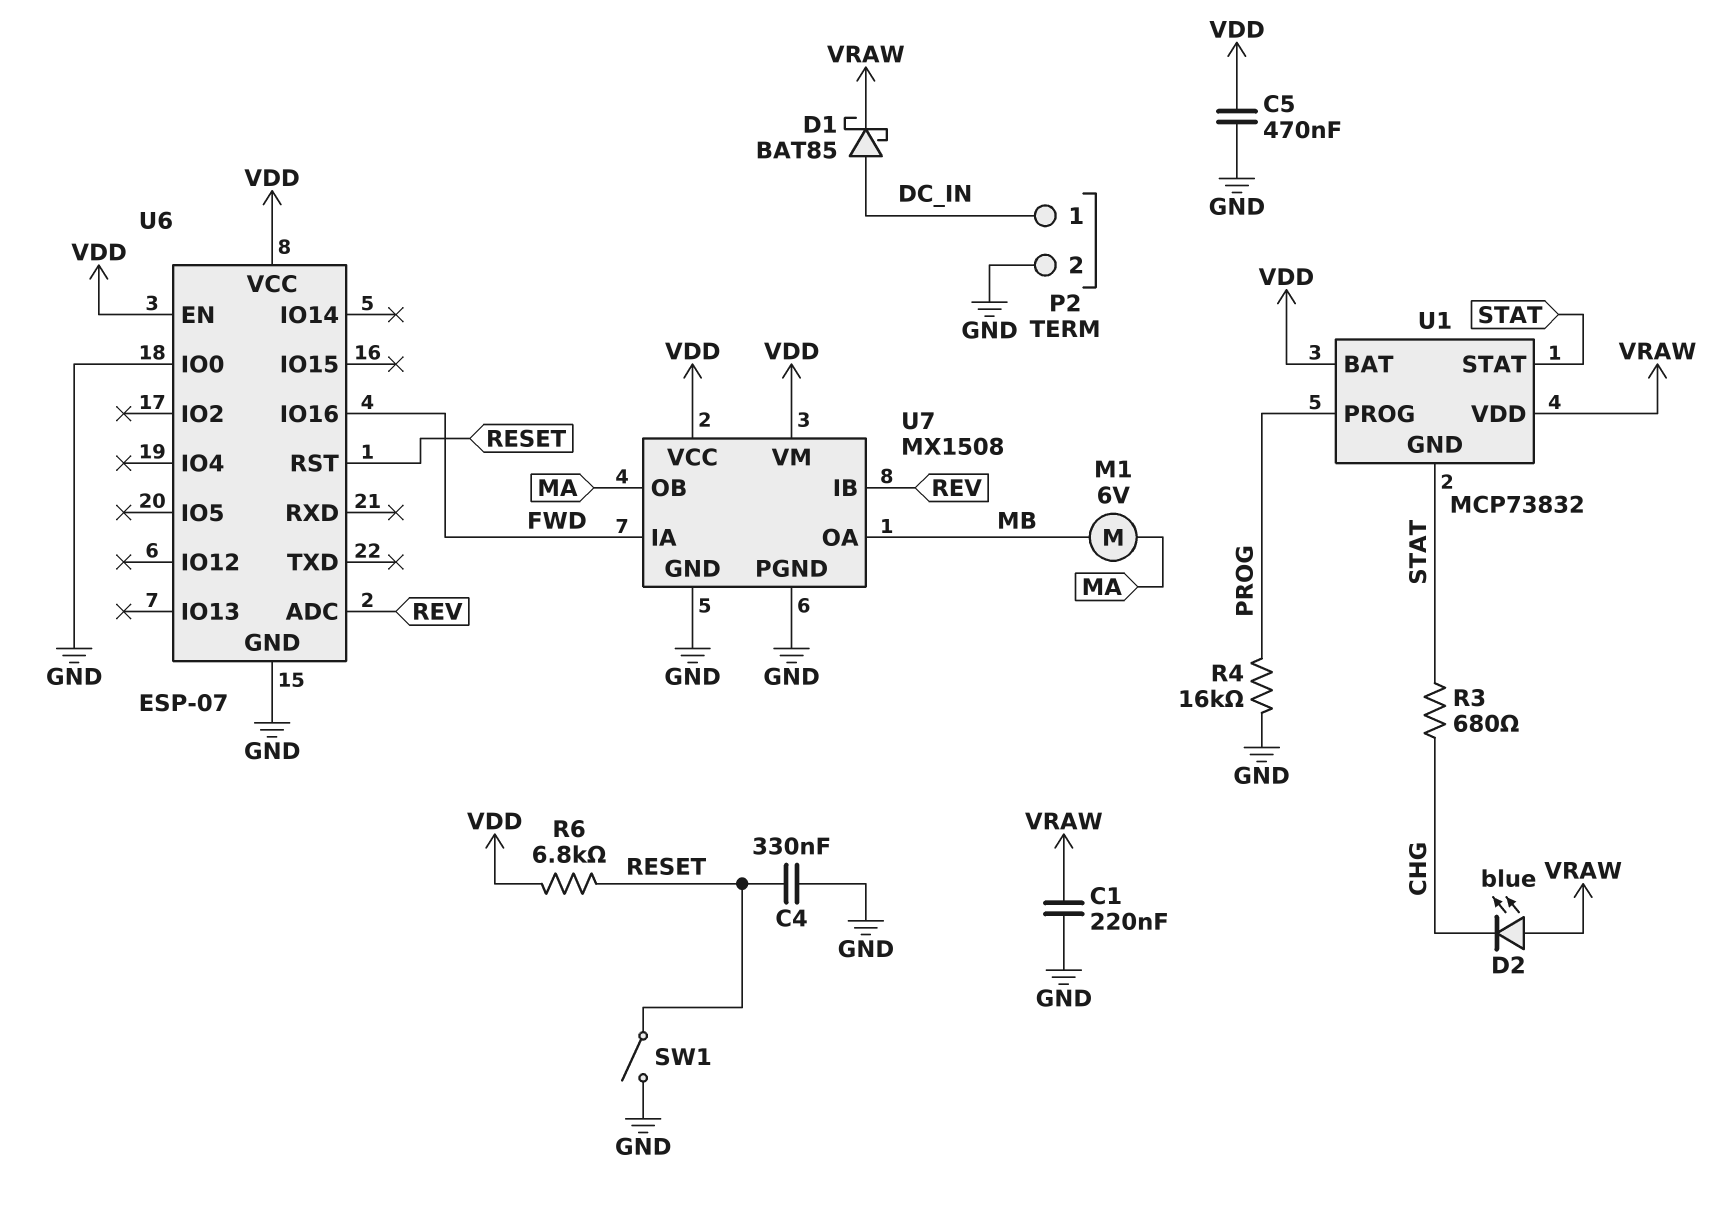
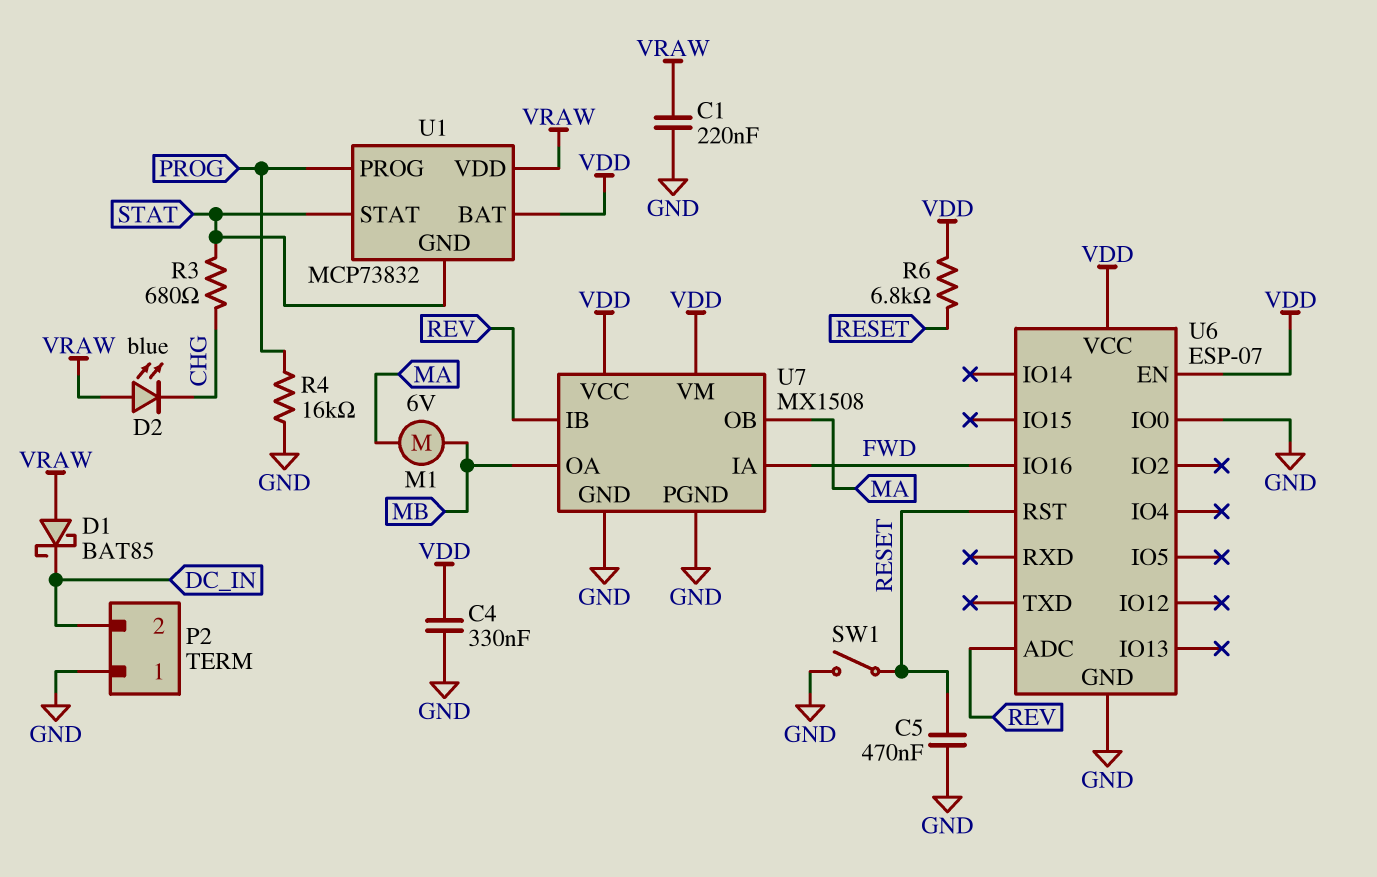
C4: 330nF (GND, RESET) -> 330nF (GND, VDD)
C5: 470nF (GND, VDD) -> 470nF (GND, RESET)
D1: schottky BAT85 (A DC_IN, K VRAW) -> schottky BAT85 (A VRAW, K DC_IN)
P2 pin 1: DC_IN -> GND
P2 pin 2: GND -> DC_IN

